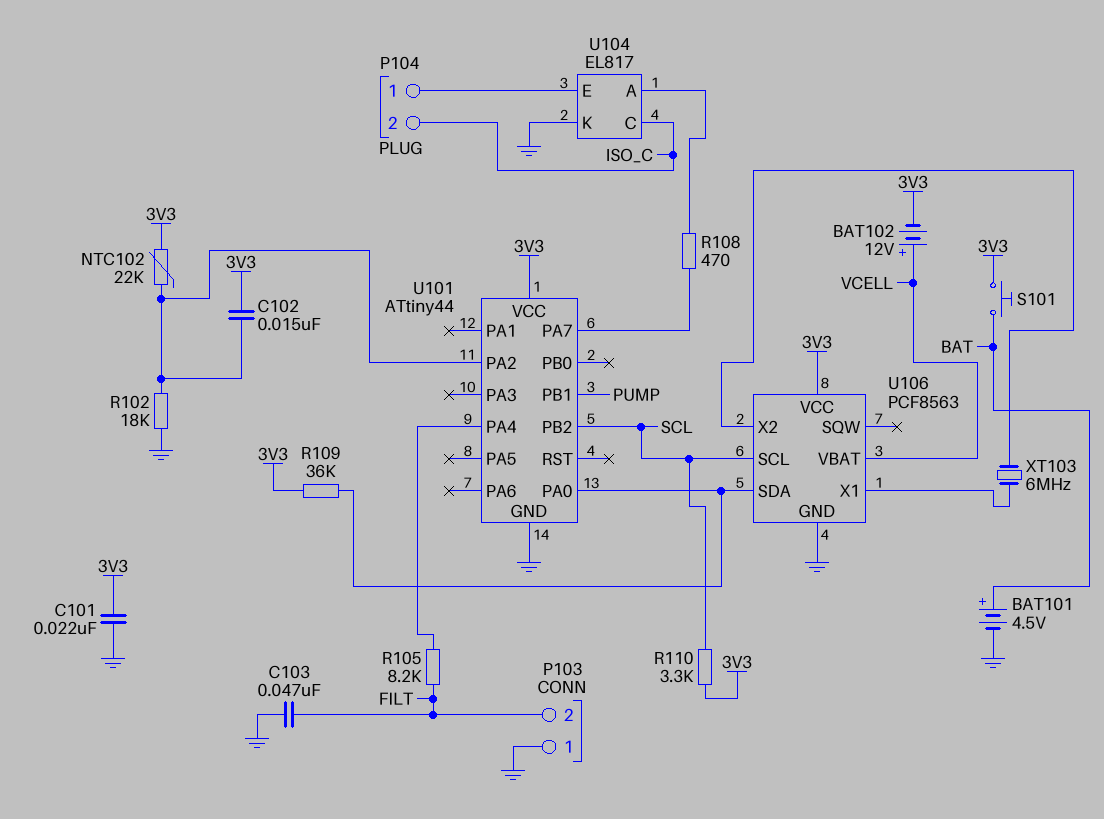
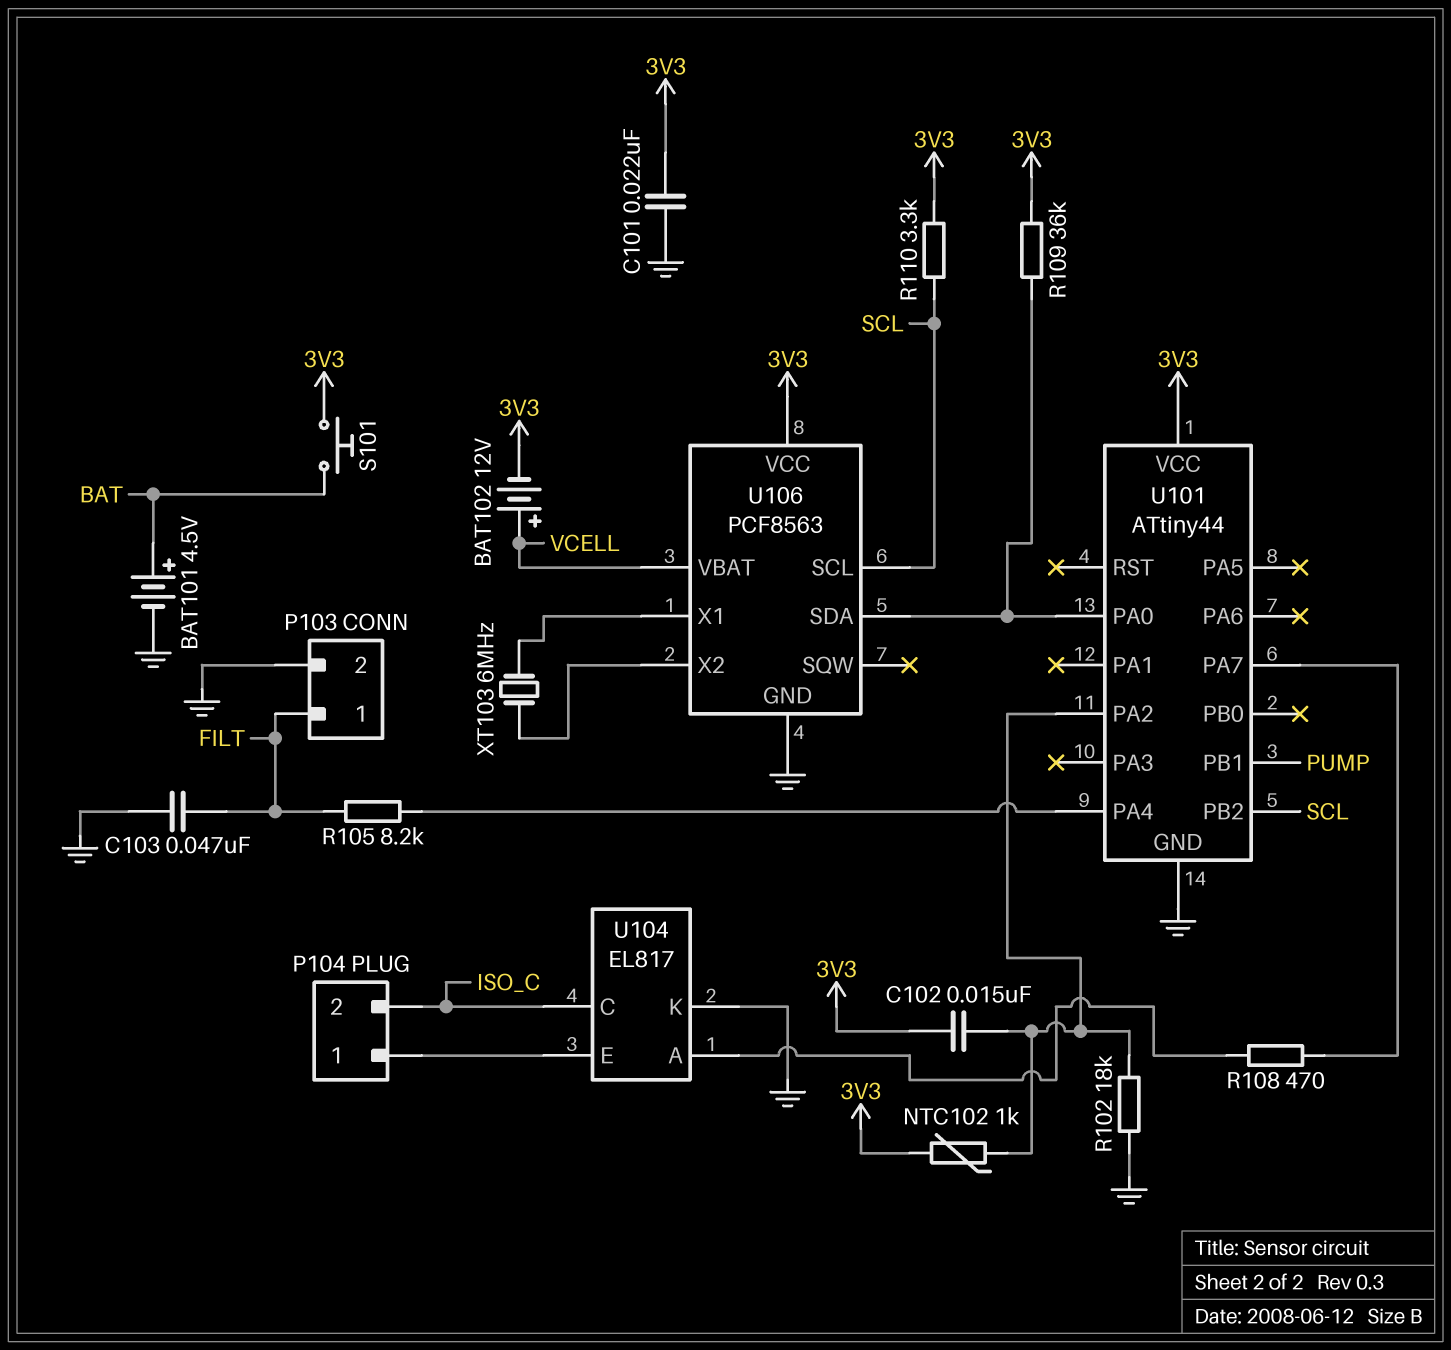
NTC102: 22k (3V3, U101/PA2) -> 1k (3V3, U101/PA2)
P103 pin 1: GND -> FILT
P103 pin 2: FILT -> GND

